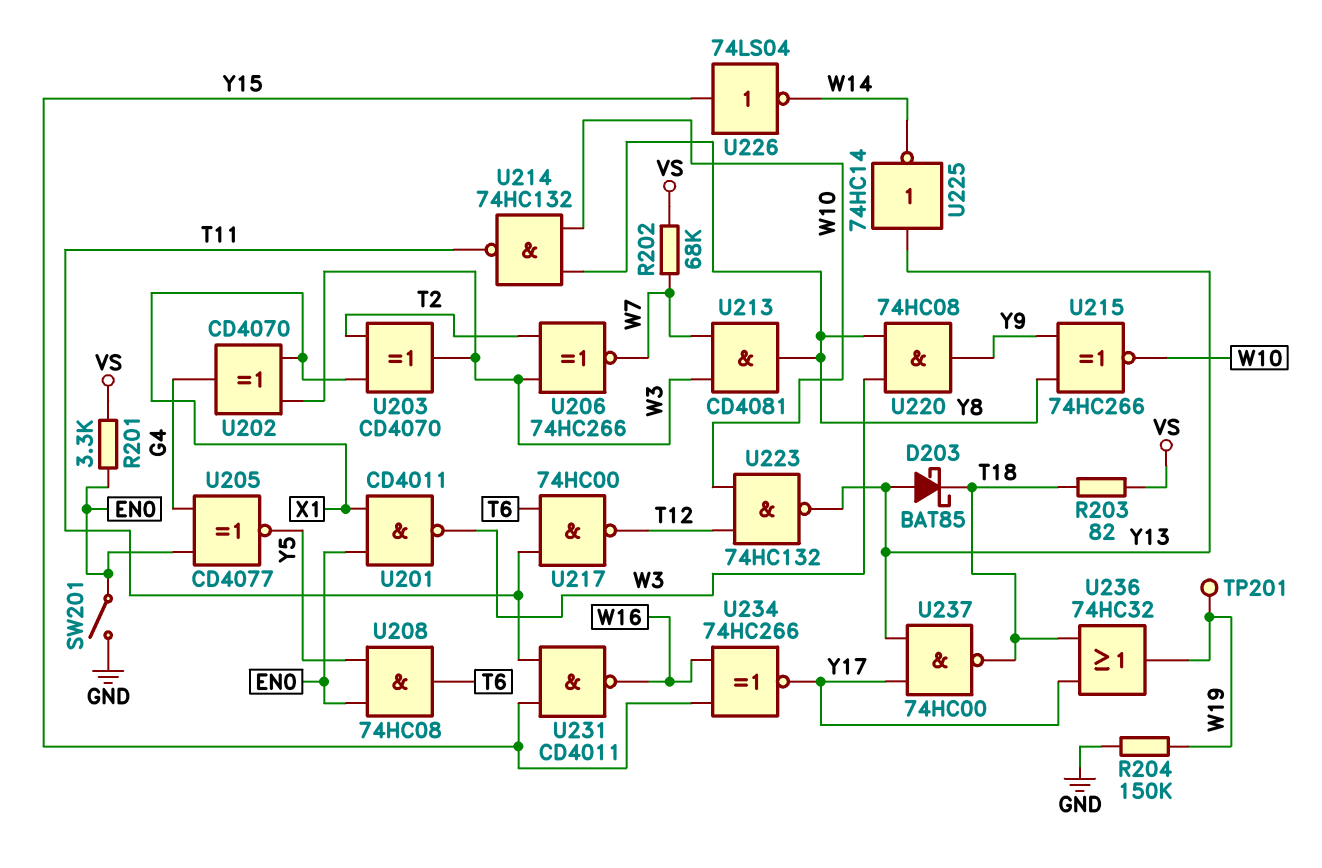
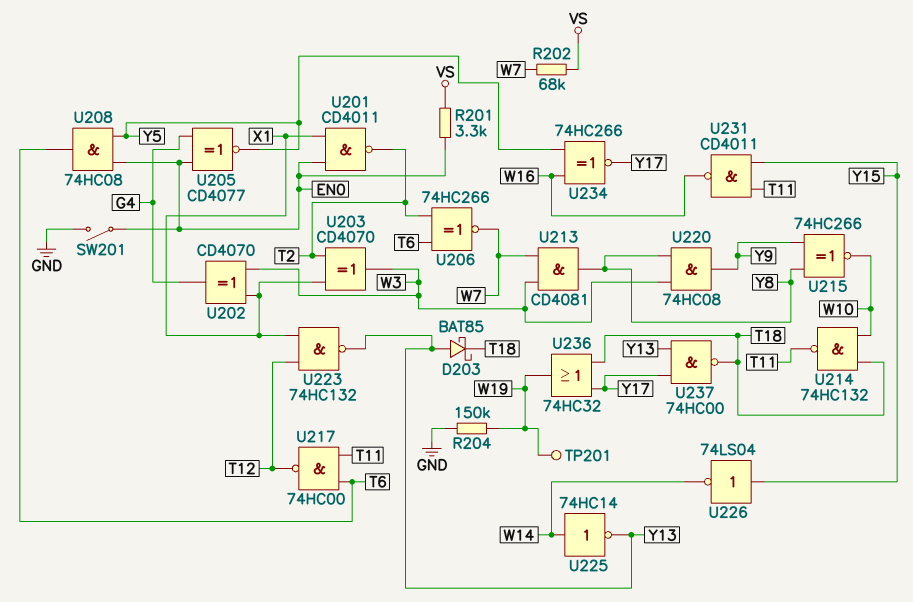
R203: 82 (T18, VS) -> none
U201: NAND CD4011 (in EN0, in X1, out W3) -> NAND CD4011 (in EN0, in X1, out T2)
U206: XNOR 74HC266 (in T2, in W3, out W7) -> XNOR 74HC266 (in T2, in T6, out W7)
U214: NAND 74HC132 (in W10, in Y8, out T11) -> NAND 74HC132 (in T18, in W10, out T11)
U223: NAND 74HC132 (in T12, in W10, out Y13) -> NAND 74HC132 (in T12, in X1, out Y13)
U225: NOT 74HC14 (in Y13, out W14) -> NOT 74HC14 (in W14, out Y13)
U234: XNOR 74HC266 (in W16, in Y15, out Y17) -> XNOR 74HC266 (in W16, in Y5, out Y17)

